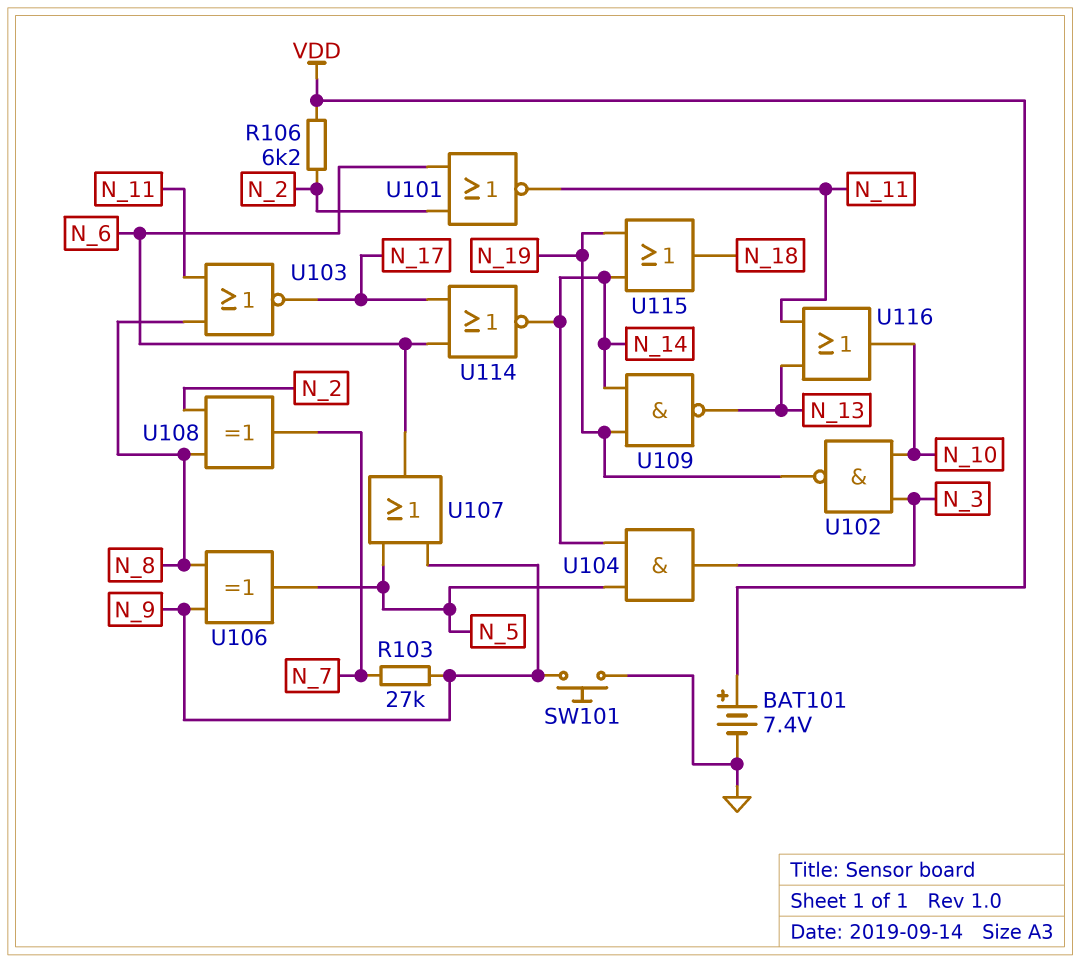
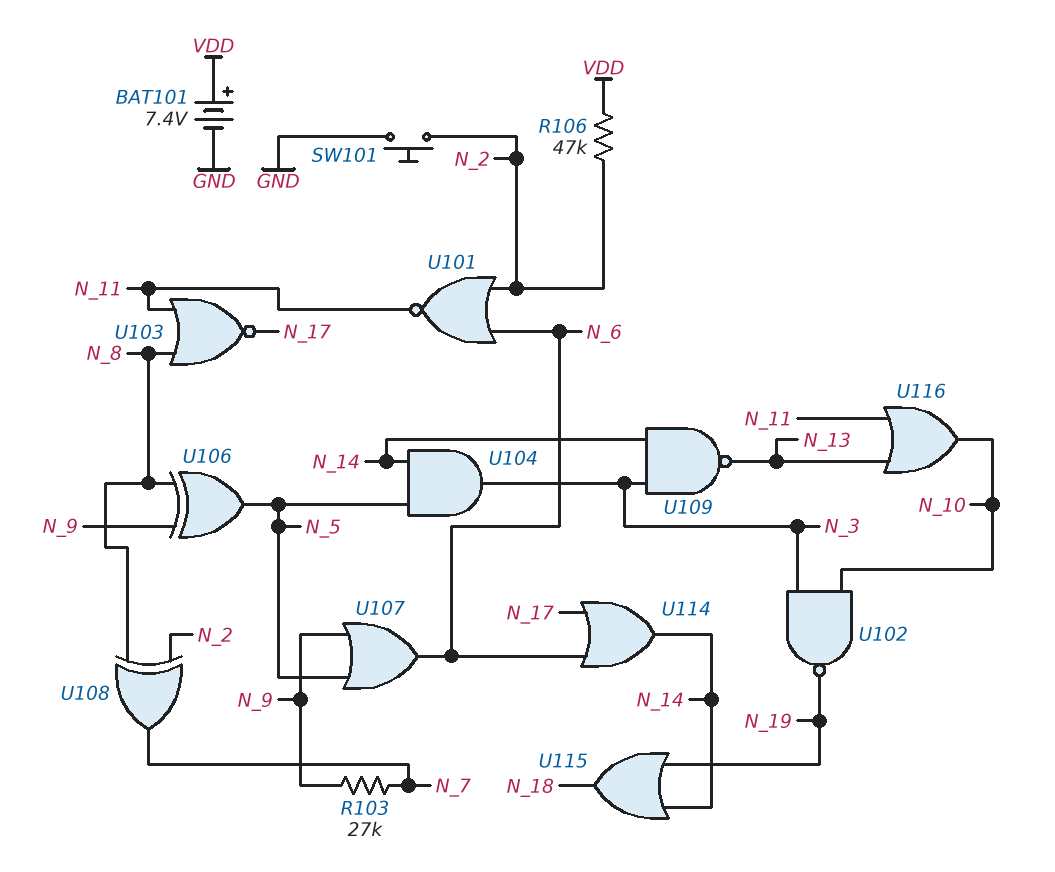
R106: 6.2k (N_2, VDD) -> 47k (N_2, VDD)
SW101: button (GND, N_9) -> button (GND, N_2)
U109: NAND (in N_14, in N_19, out N_13) -> NAND (in N_3, in N_14, out N_13)
U114: NOR (in N_6, in N_17, out N_14) -> OR (in N_6, in N_17, out N_14)

